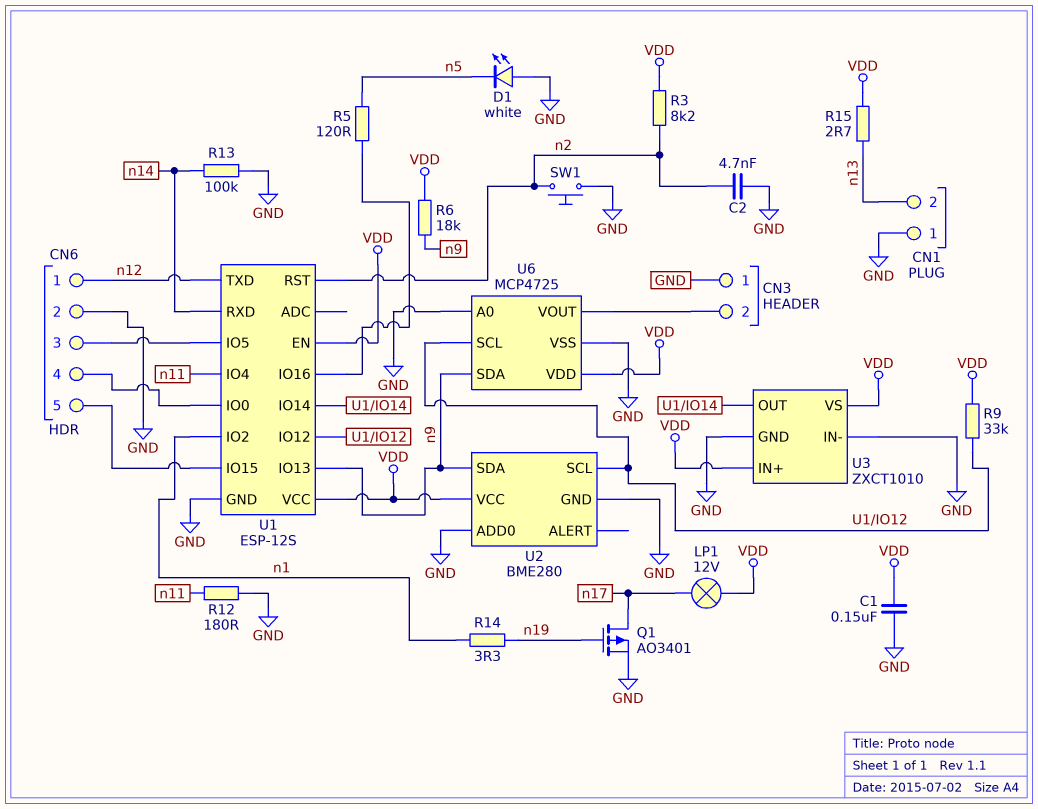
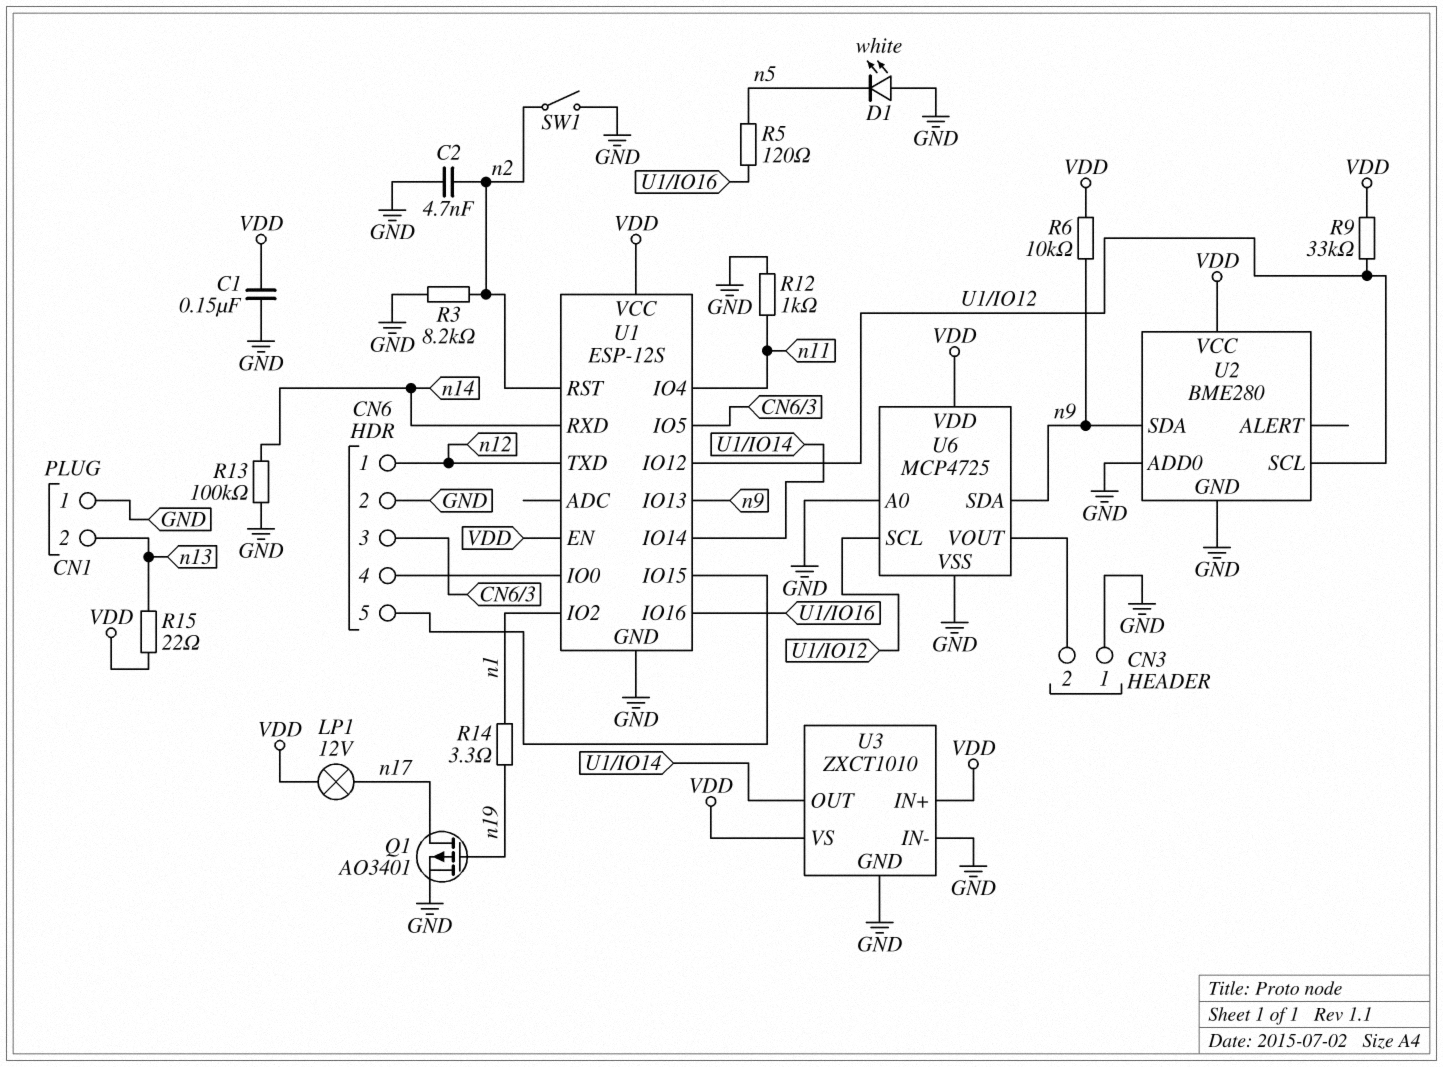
R3: 8.2k (VDD, n2) -> 8.2k (GND, n2)
R6: 18k (VDD, n9) -> 10k (VDD, n9)
R12: 180 (GND, n11) -> 1k (GND, n11)
R15: 2.7 (VDD, n13) -> 22 (VDD, n13)
SW1: button (GND, n2) -> switch (GND, n2)

